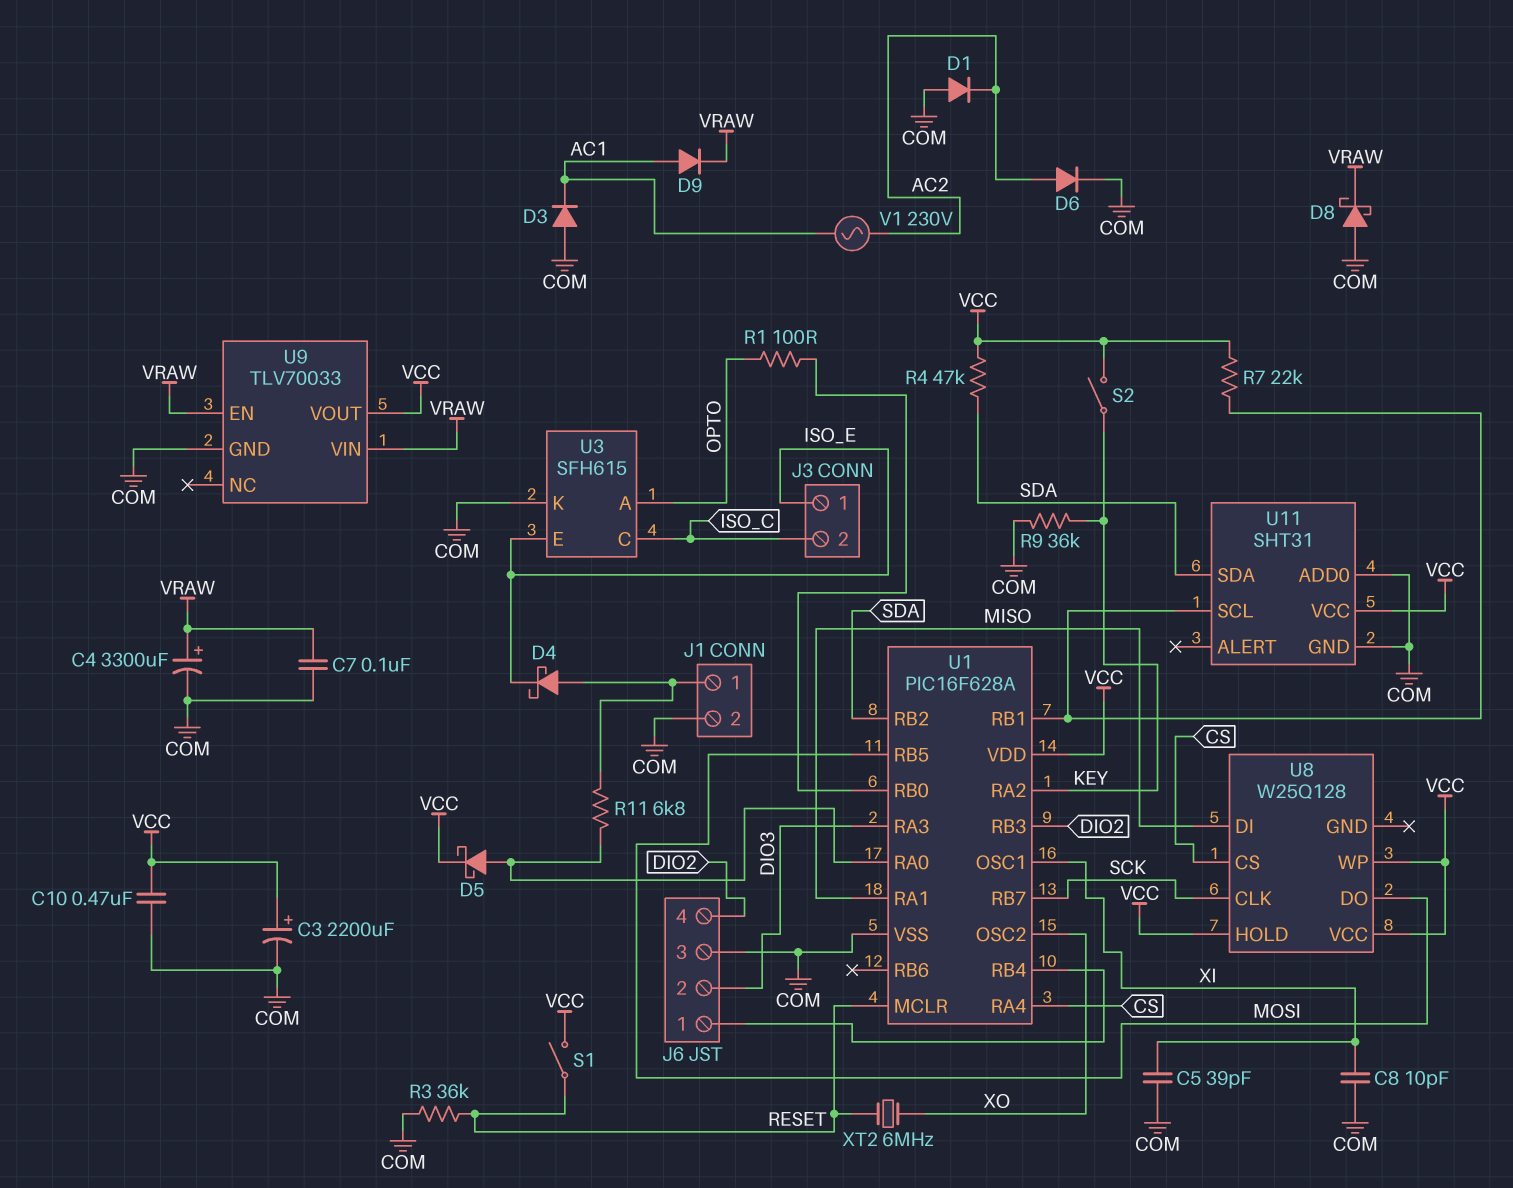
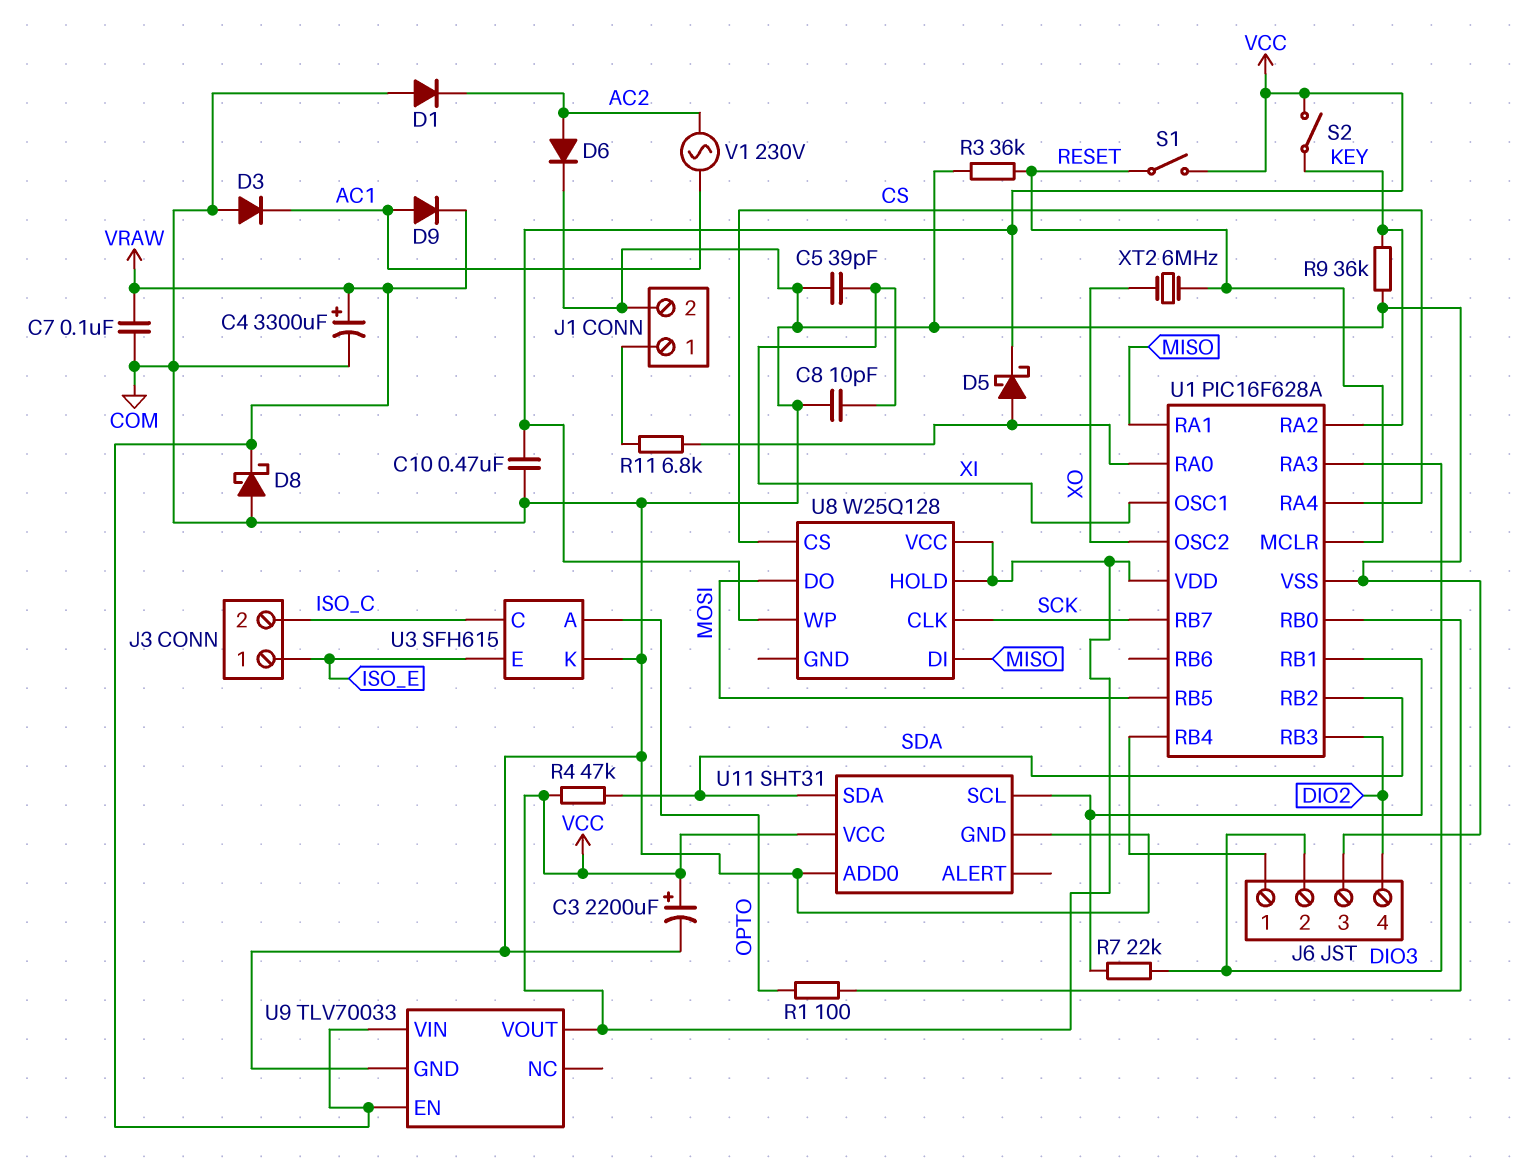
D4: schottky (A J1/1, K ISO_E) -> none
R7: 22k (U1/RB1, VCC) -> 22k (DIO3, U1/RB1)

